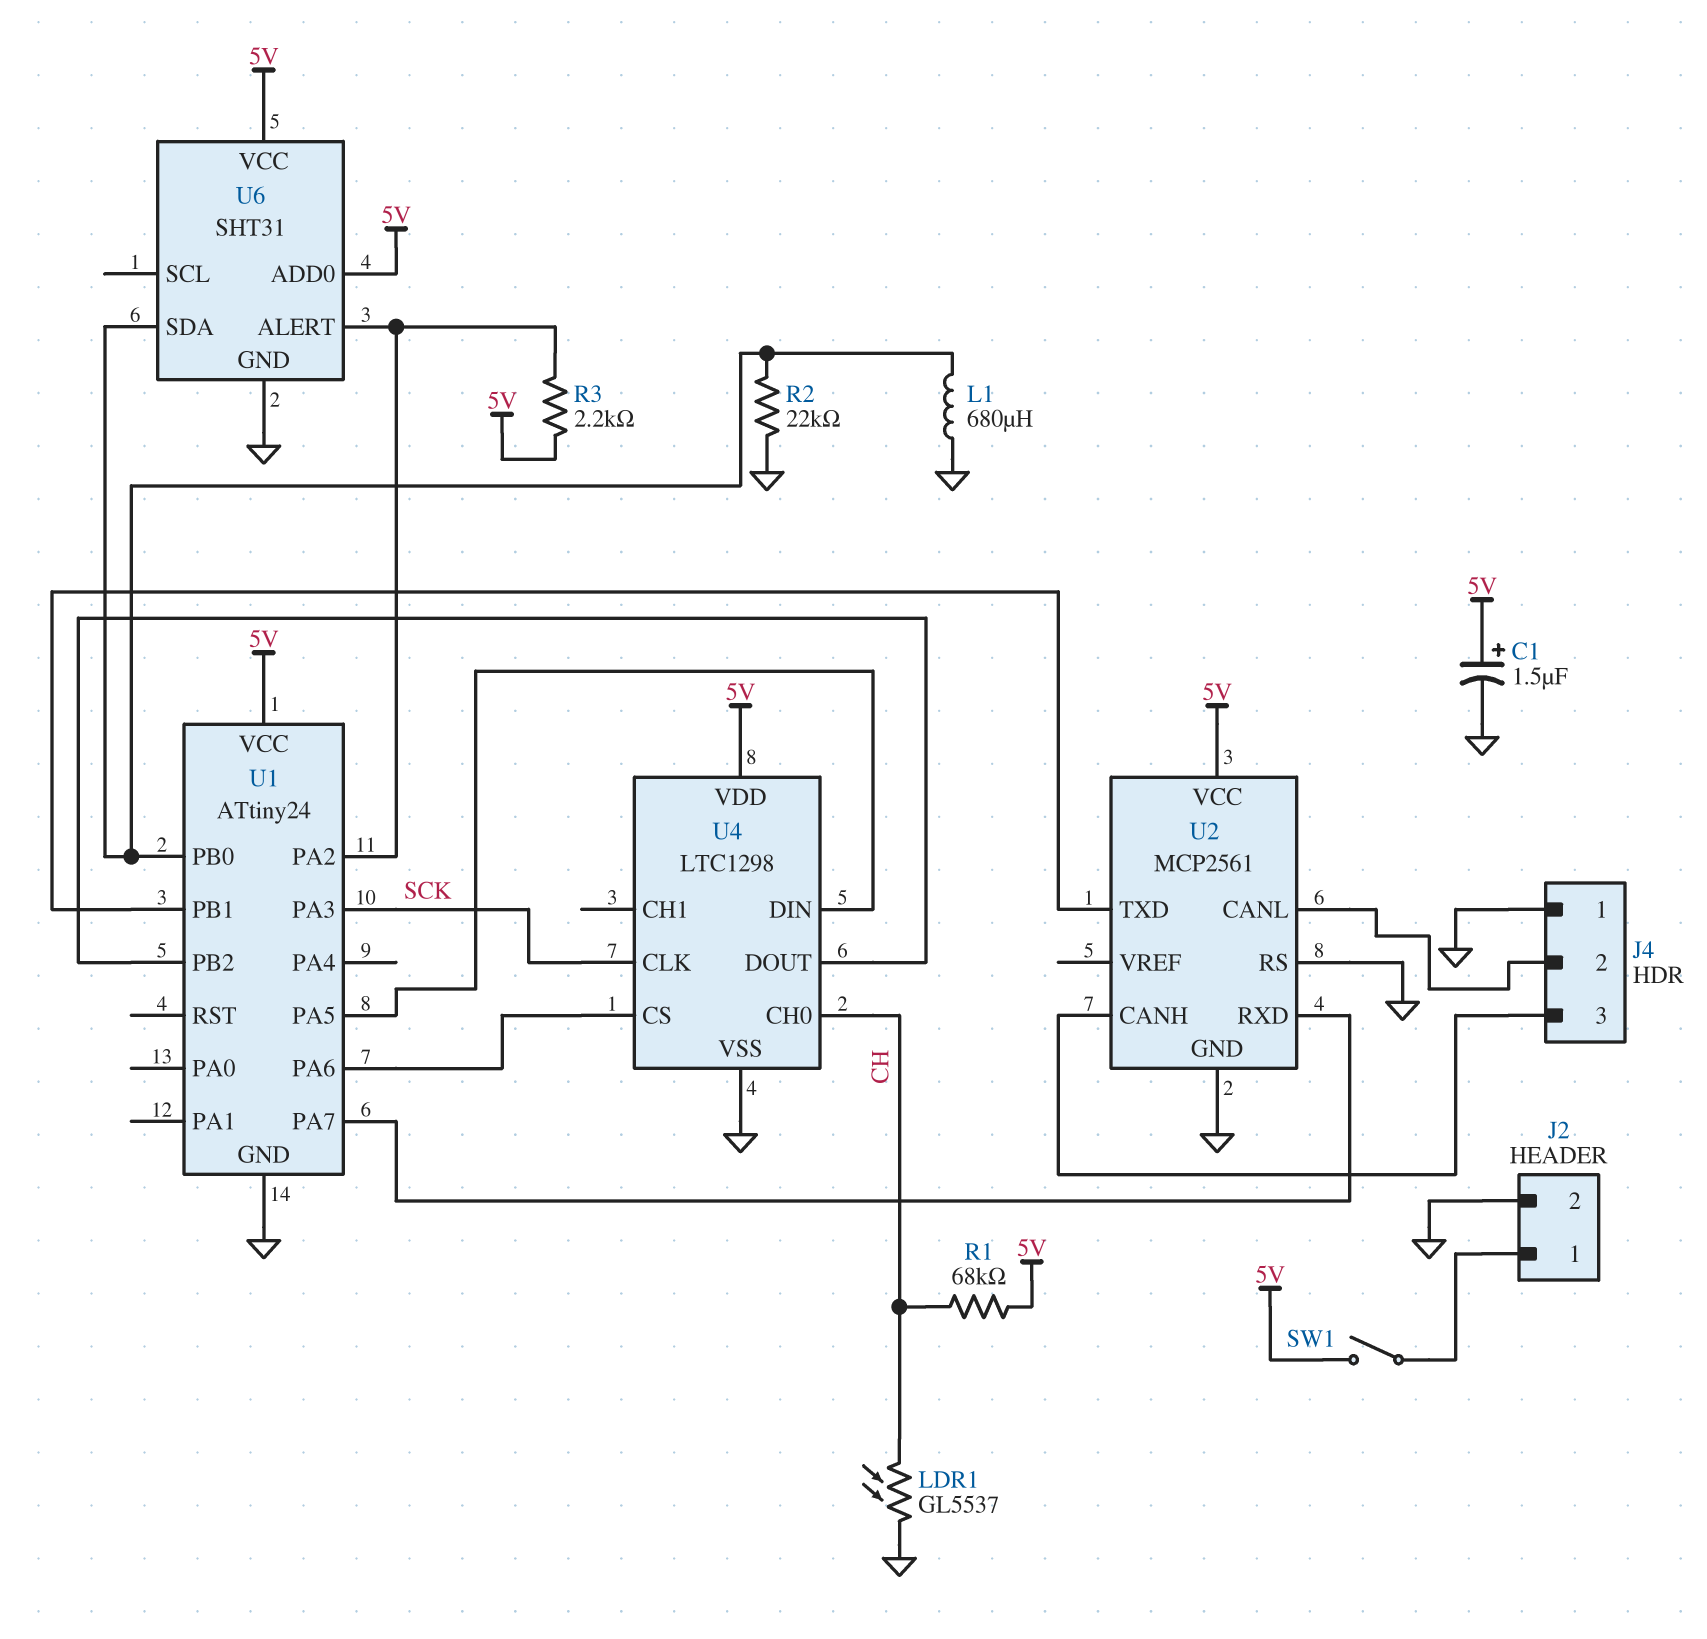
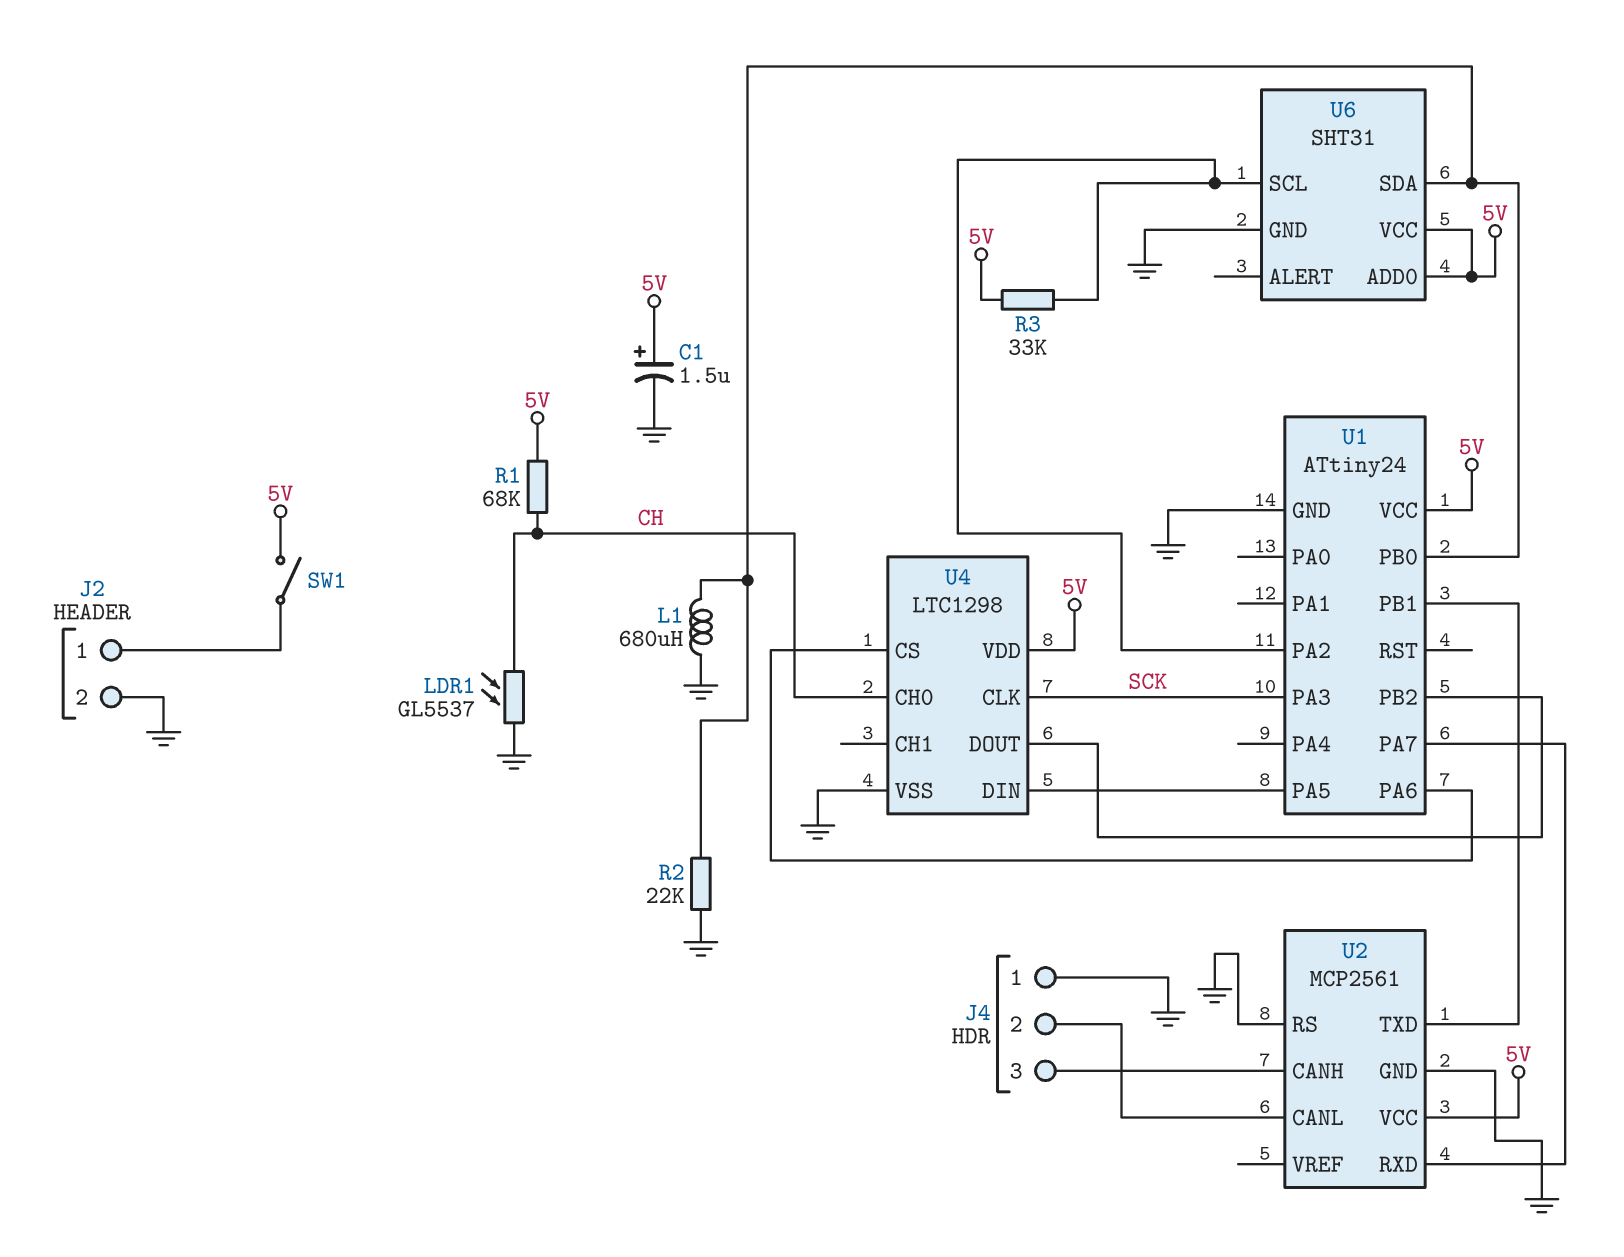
R3: 2.2k (5V, U1/PA2) -> 33k (5V, U1/PA2)
U6 pin ALERT: U1/PA2 -> none
U6 pin SCL: none -> U1/PA2

